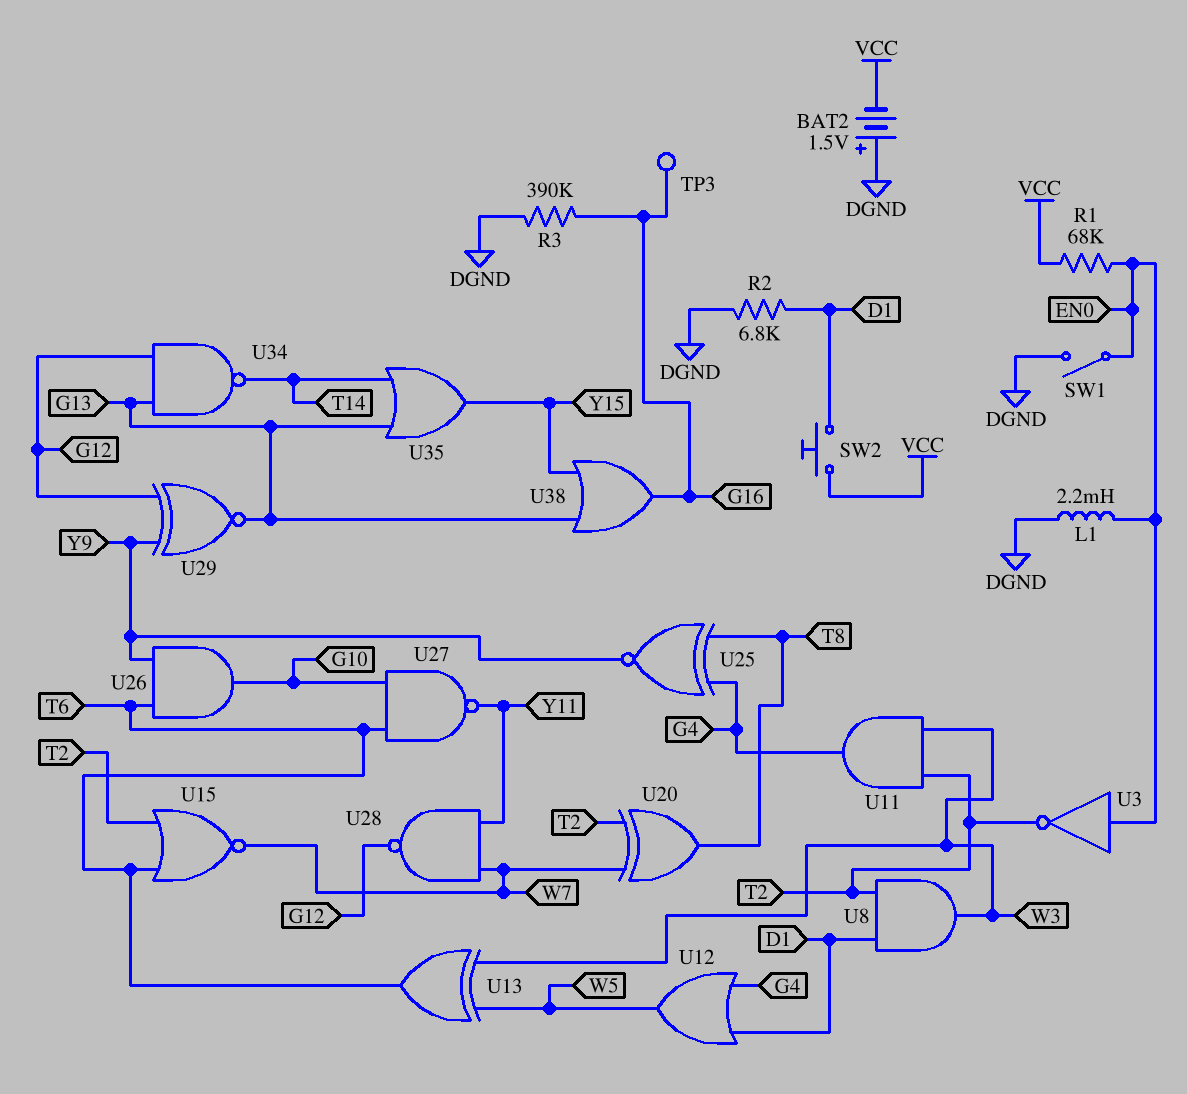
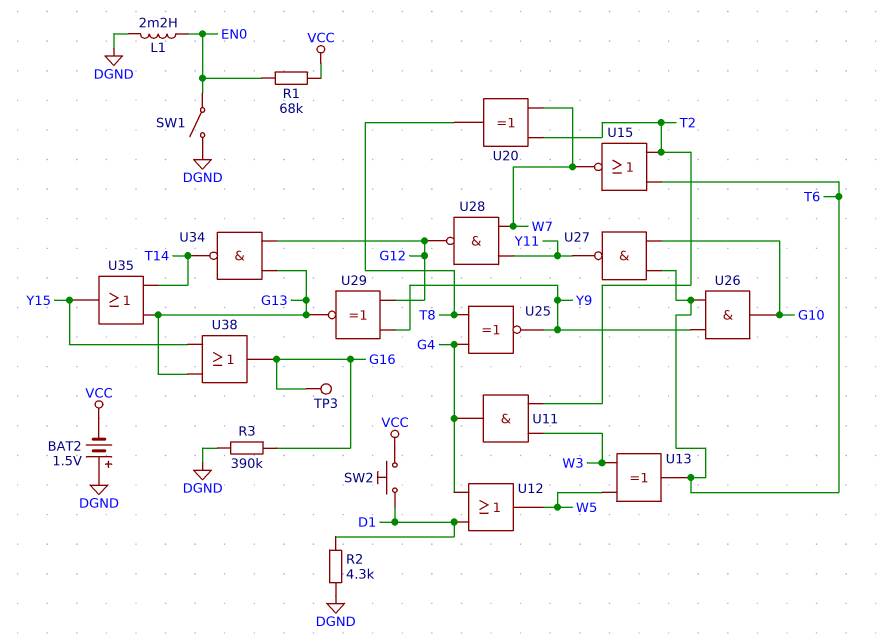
R2: 6.8k (D1, DGND) -> 4.3k (D1, DGND)
U3: NOT (in EN0, out T2) -> none
U8: AND (in D1, in T2, out W3) -> none

